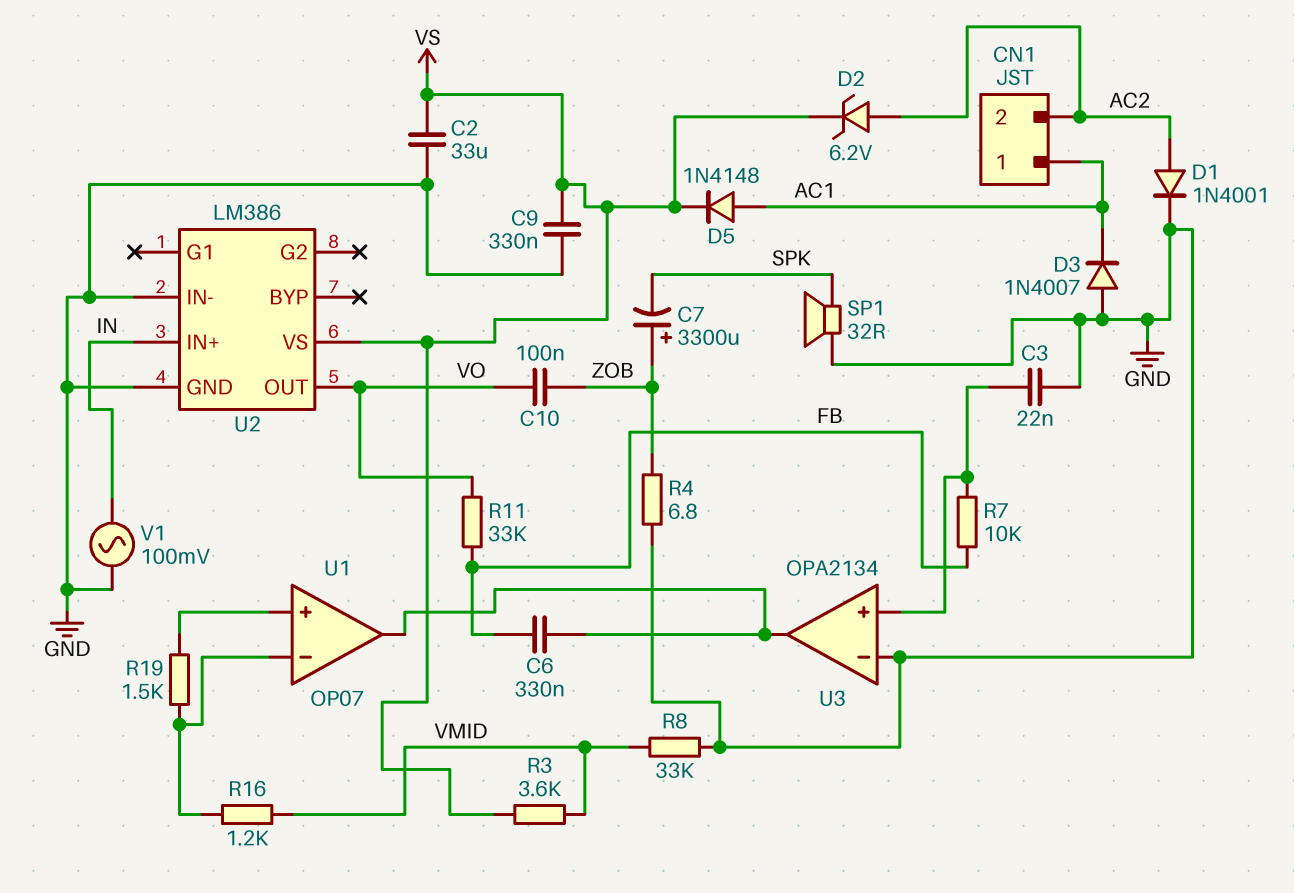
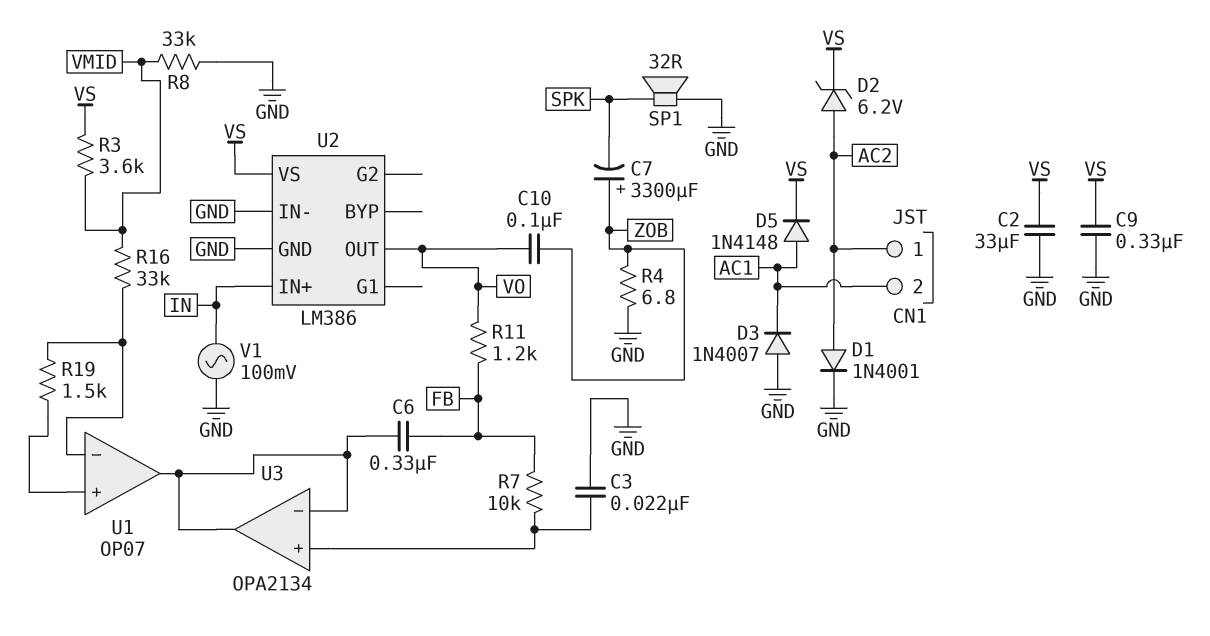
CN1 pin 1: AC1 -> AC2
CN1 pin 2: AC2 -> AC1
R11: 33k (FB, VO) -> 1.2k (FB, VO)
R16: 1.2k (U1/in-, VMID) -> 33k (U1/in-, VMID)
U3 pin in-: GND -> U1/out

